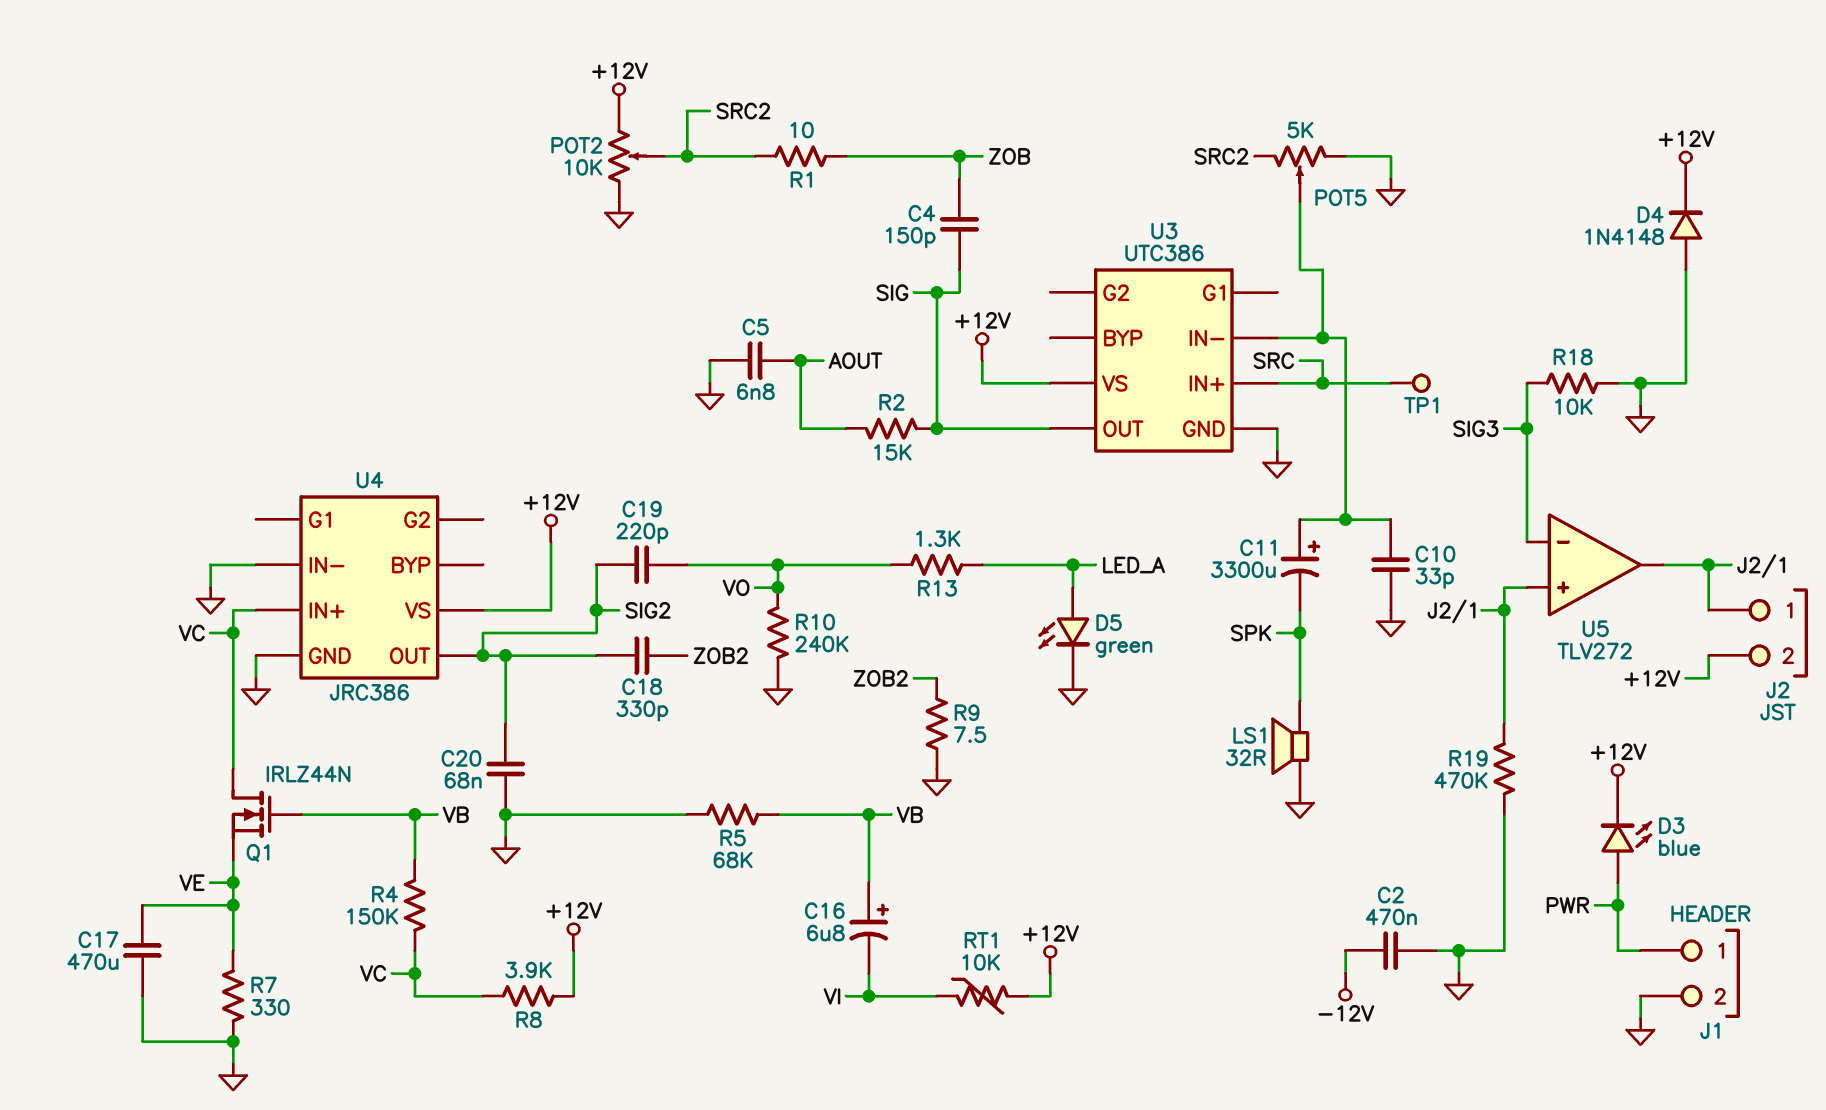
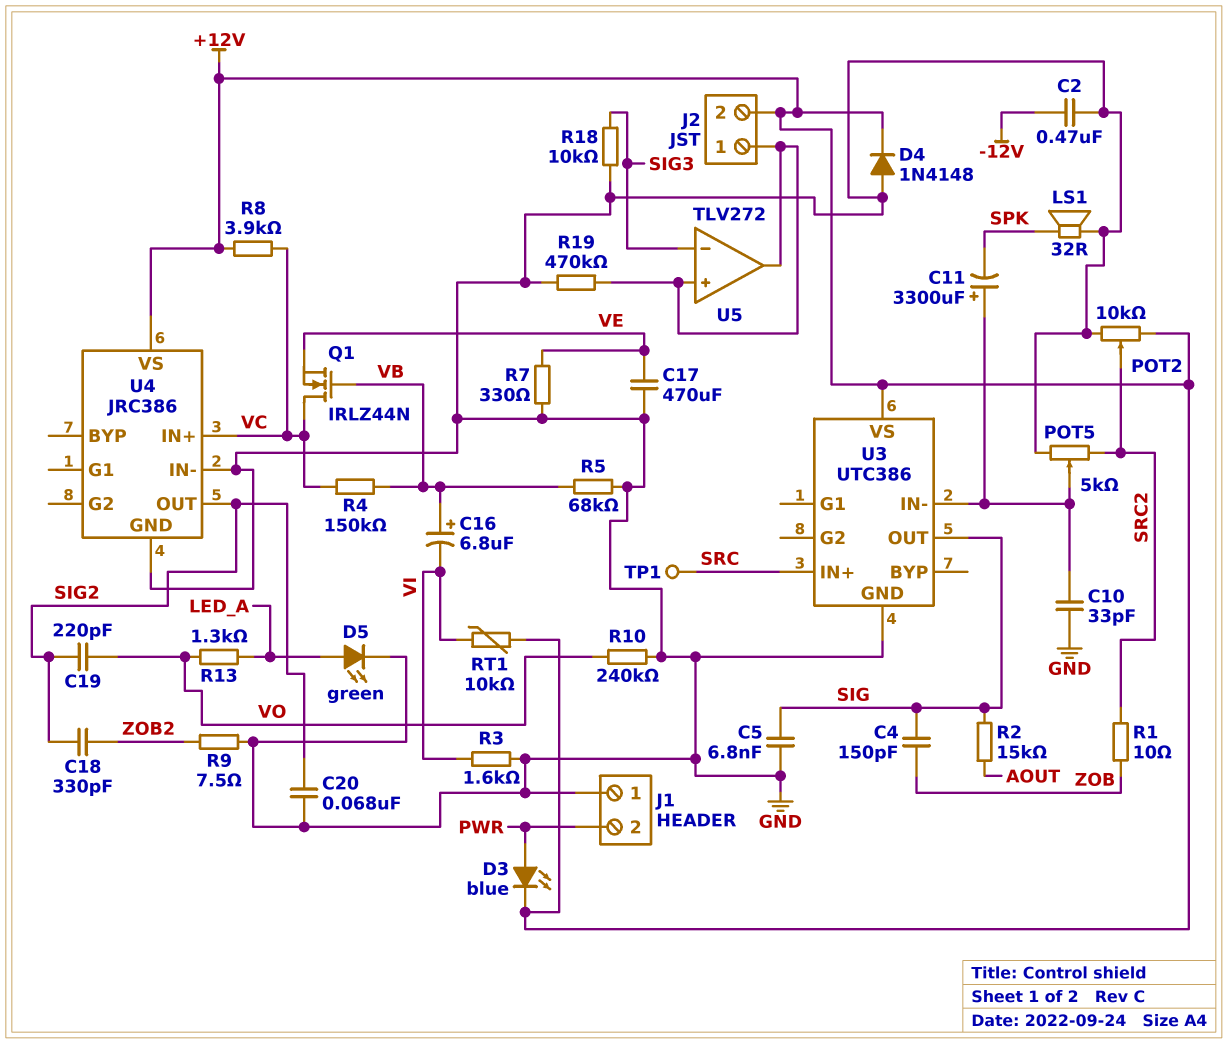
C5: 6.8nF (AOUT, GND) -> 6.8nF (GND, SIG)
J1 pin 1: PWR -> GND
J1 pin 2: GND -> PWR
R3: none -> 1.6k (GND, VI)

